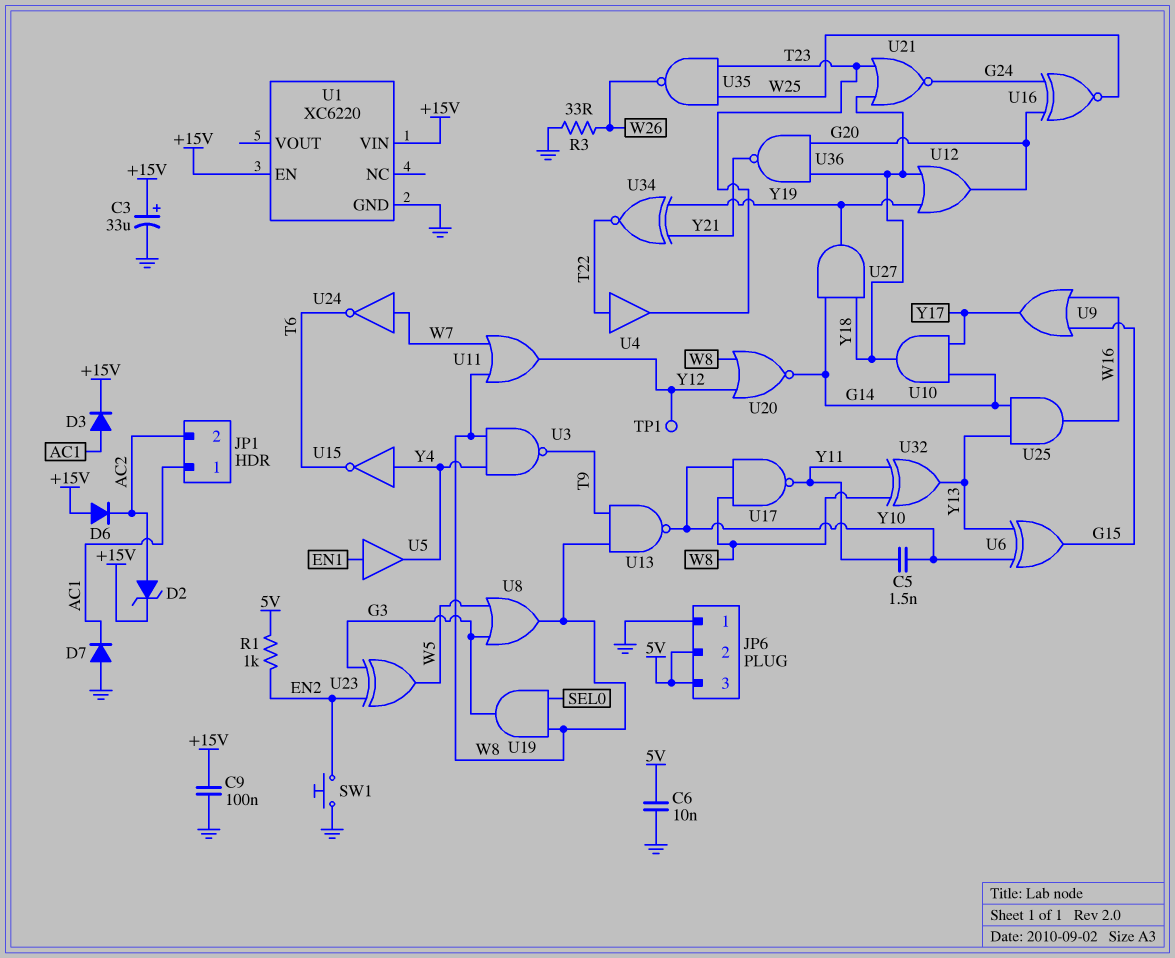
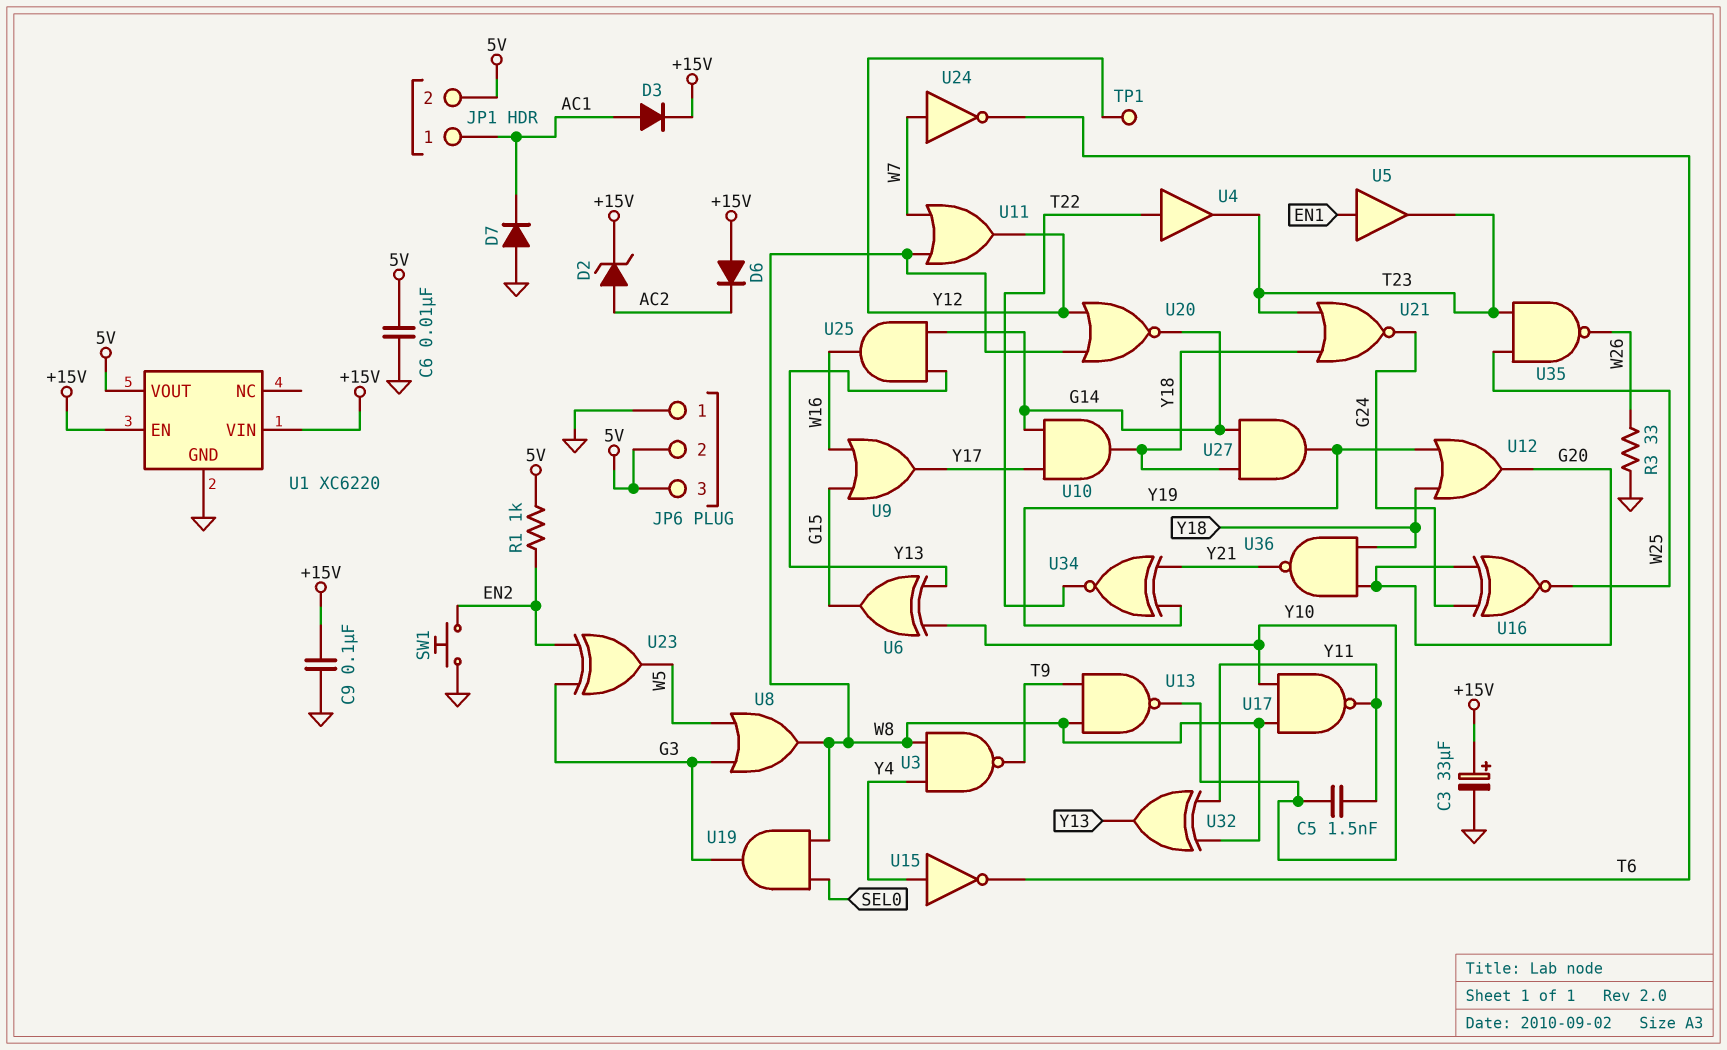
JP1 pin 2: AC2 -> 5V
U1 pin VOUT: none -> 5V
U5: buffer (in EN1, out Y4) -> buffer (in EN1, out T23)

